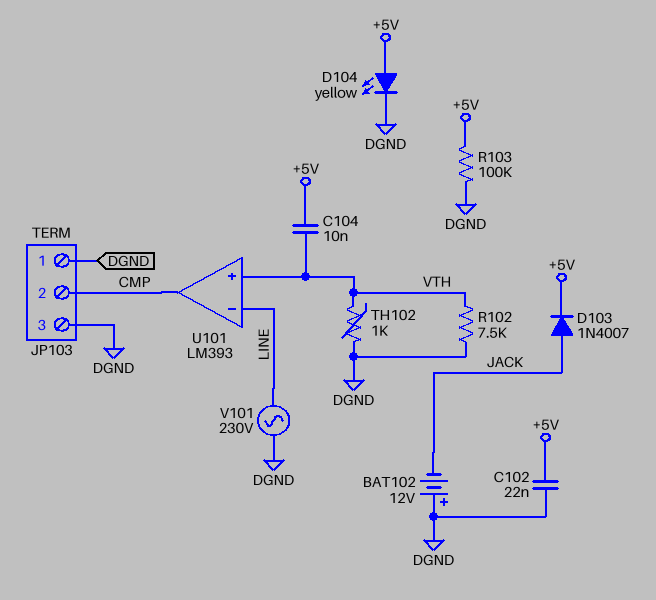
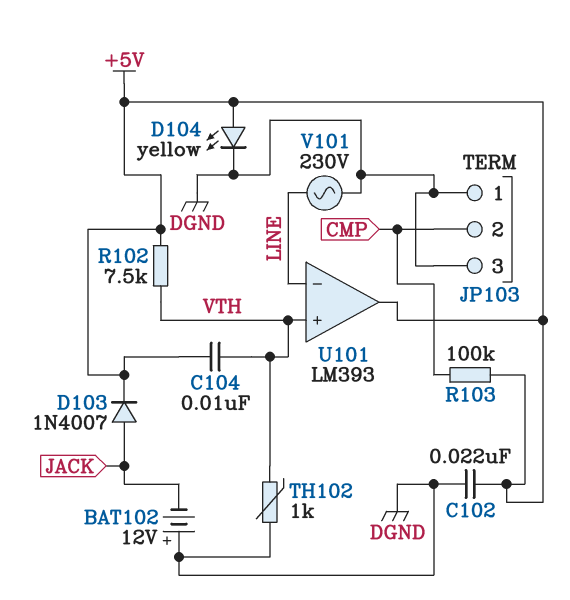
R102: 7.5k (DGND, VTH) -> 7.5k (+5V, VTH)
R103: 100k (+5V, DGND) -> 100k (+5V, CMP)
U101 pin out: CMP -> +5V

